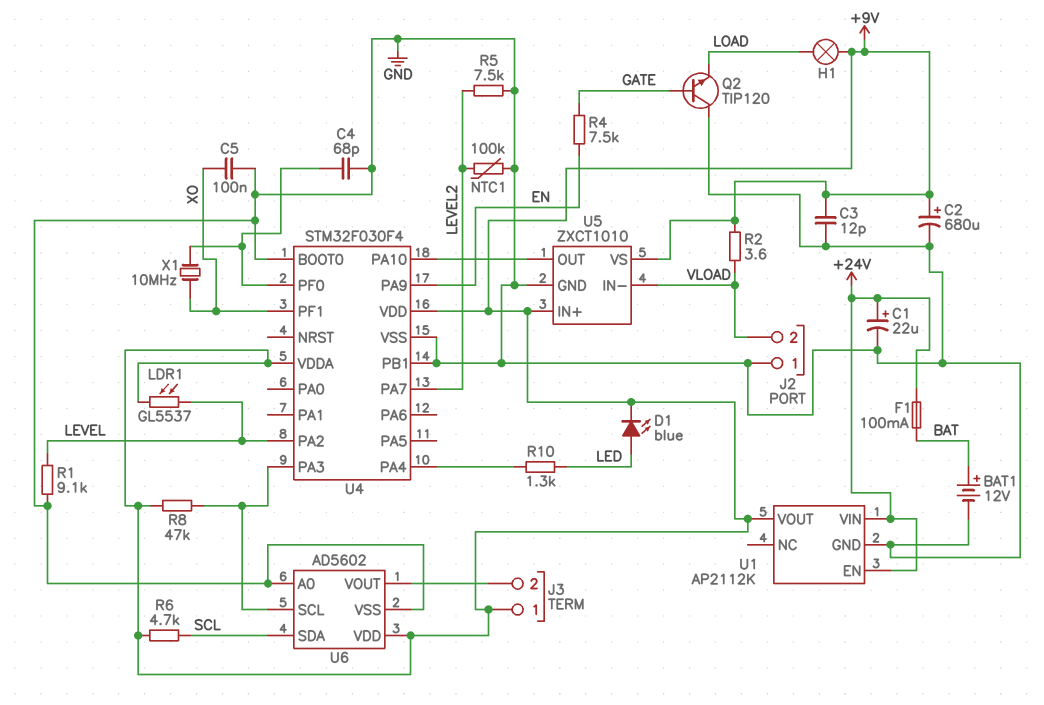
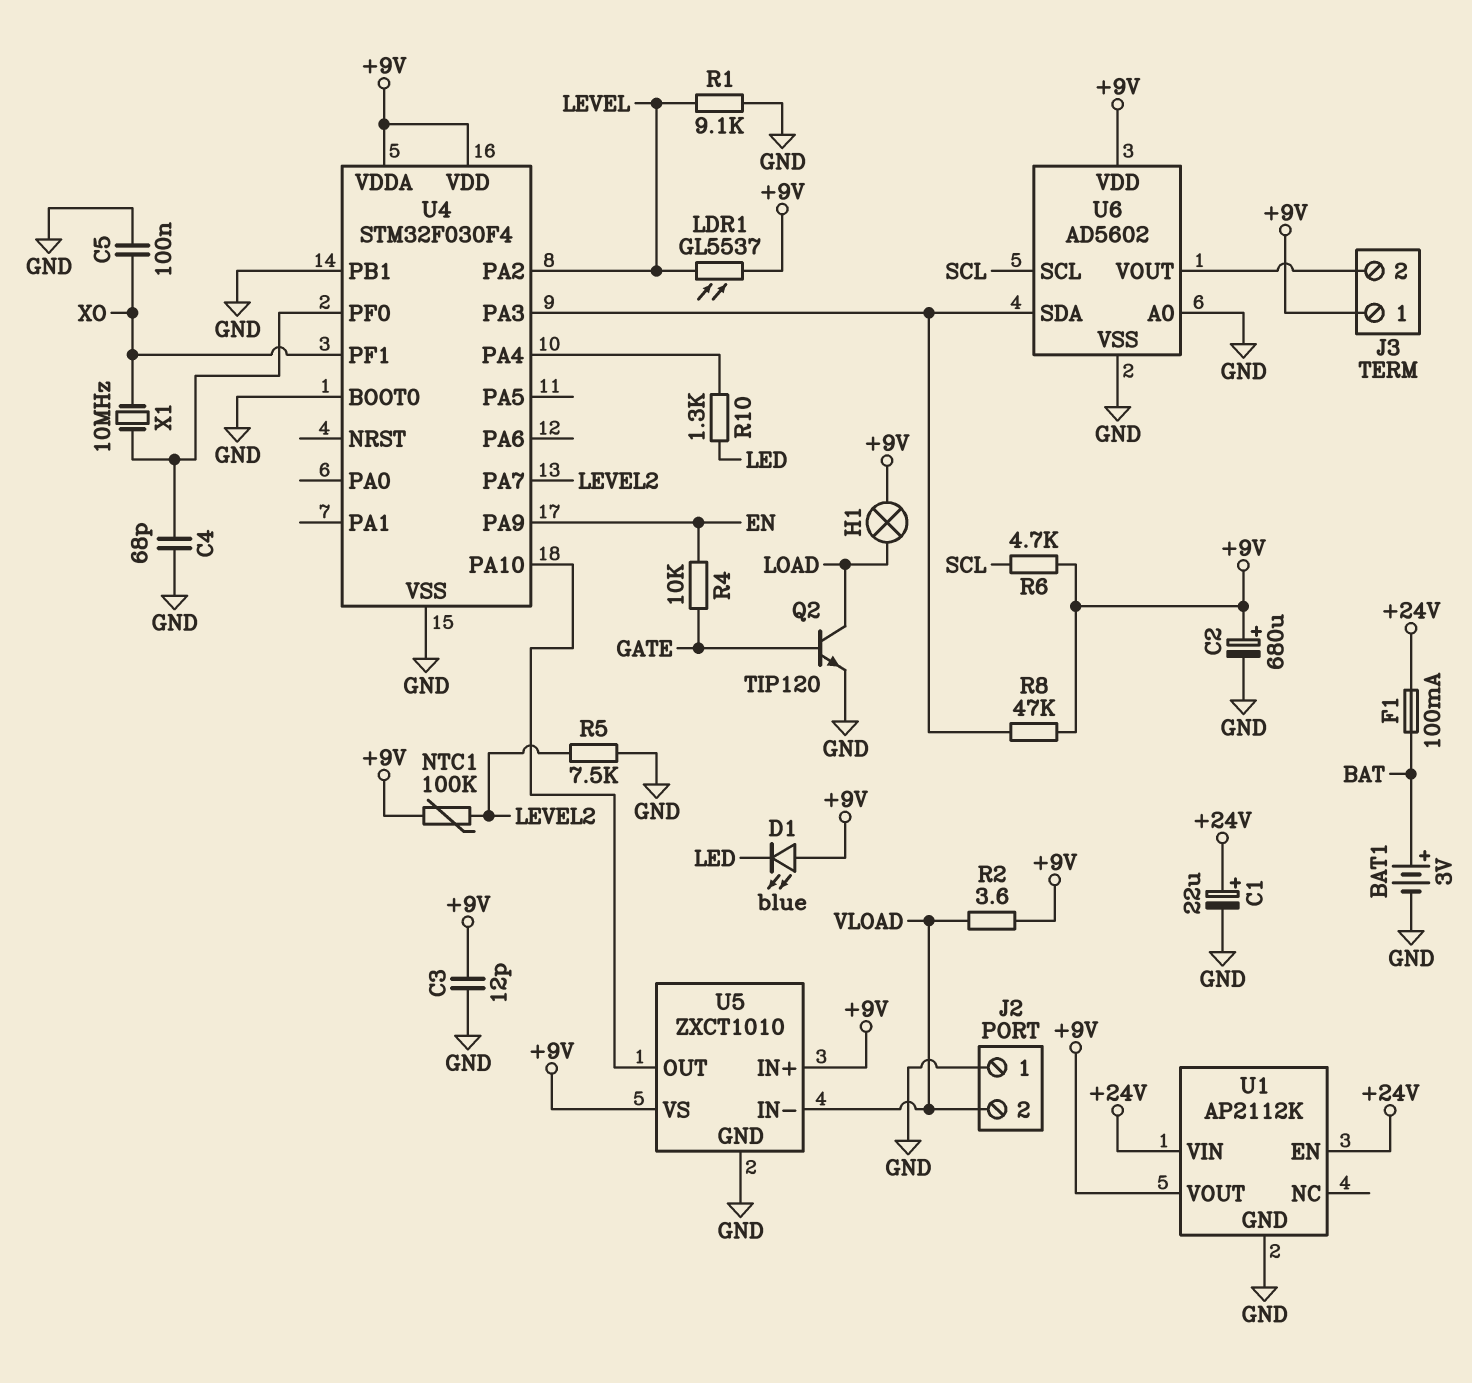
BAT1: 12V (plus BAT, minus GND) -> 3V (plus BAT, minus GND)
D1: LED blue (A LED, K +9V) -> LED blue (A +9V, K LED)
NTC1: 100k (GND, LEVEL2) -> 100k (+9V, LEVEL2)
Q2: NPN TIP120 (B GATE, C GND, E LOAD) -> NPN TIP120 (B GATE, C LOAD, E GND)
R4: 7.5k (EN, GATE) -> 10k (EN, GATE)
U6 pin SCL: U4/PA3 -> SCL
U6 pin SDA: SCL -> U4/PA3

